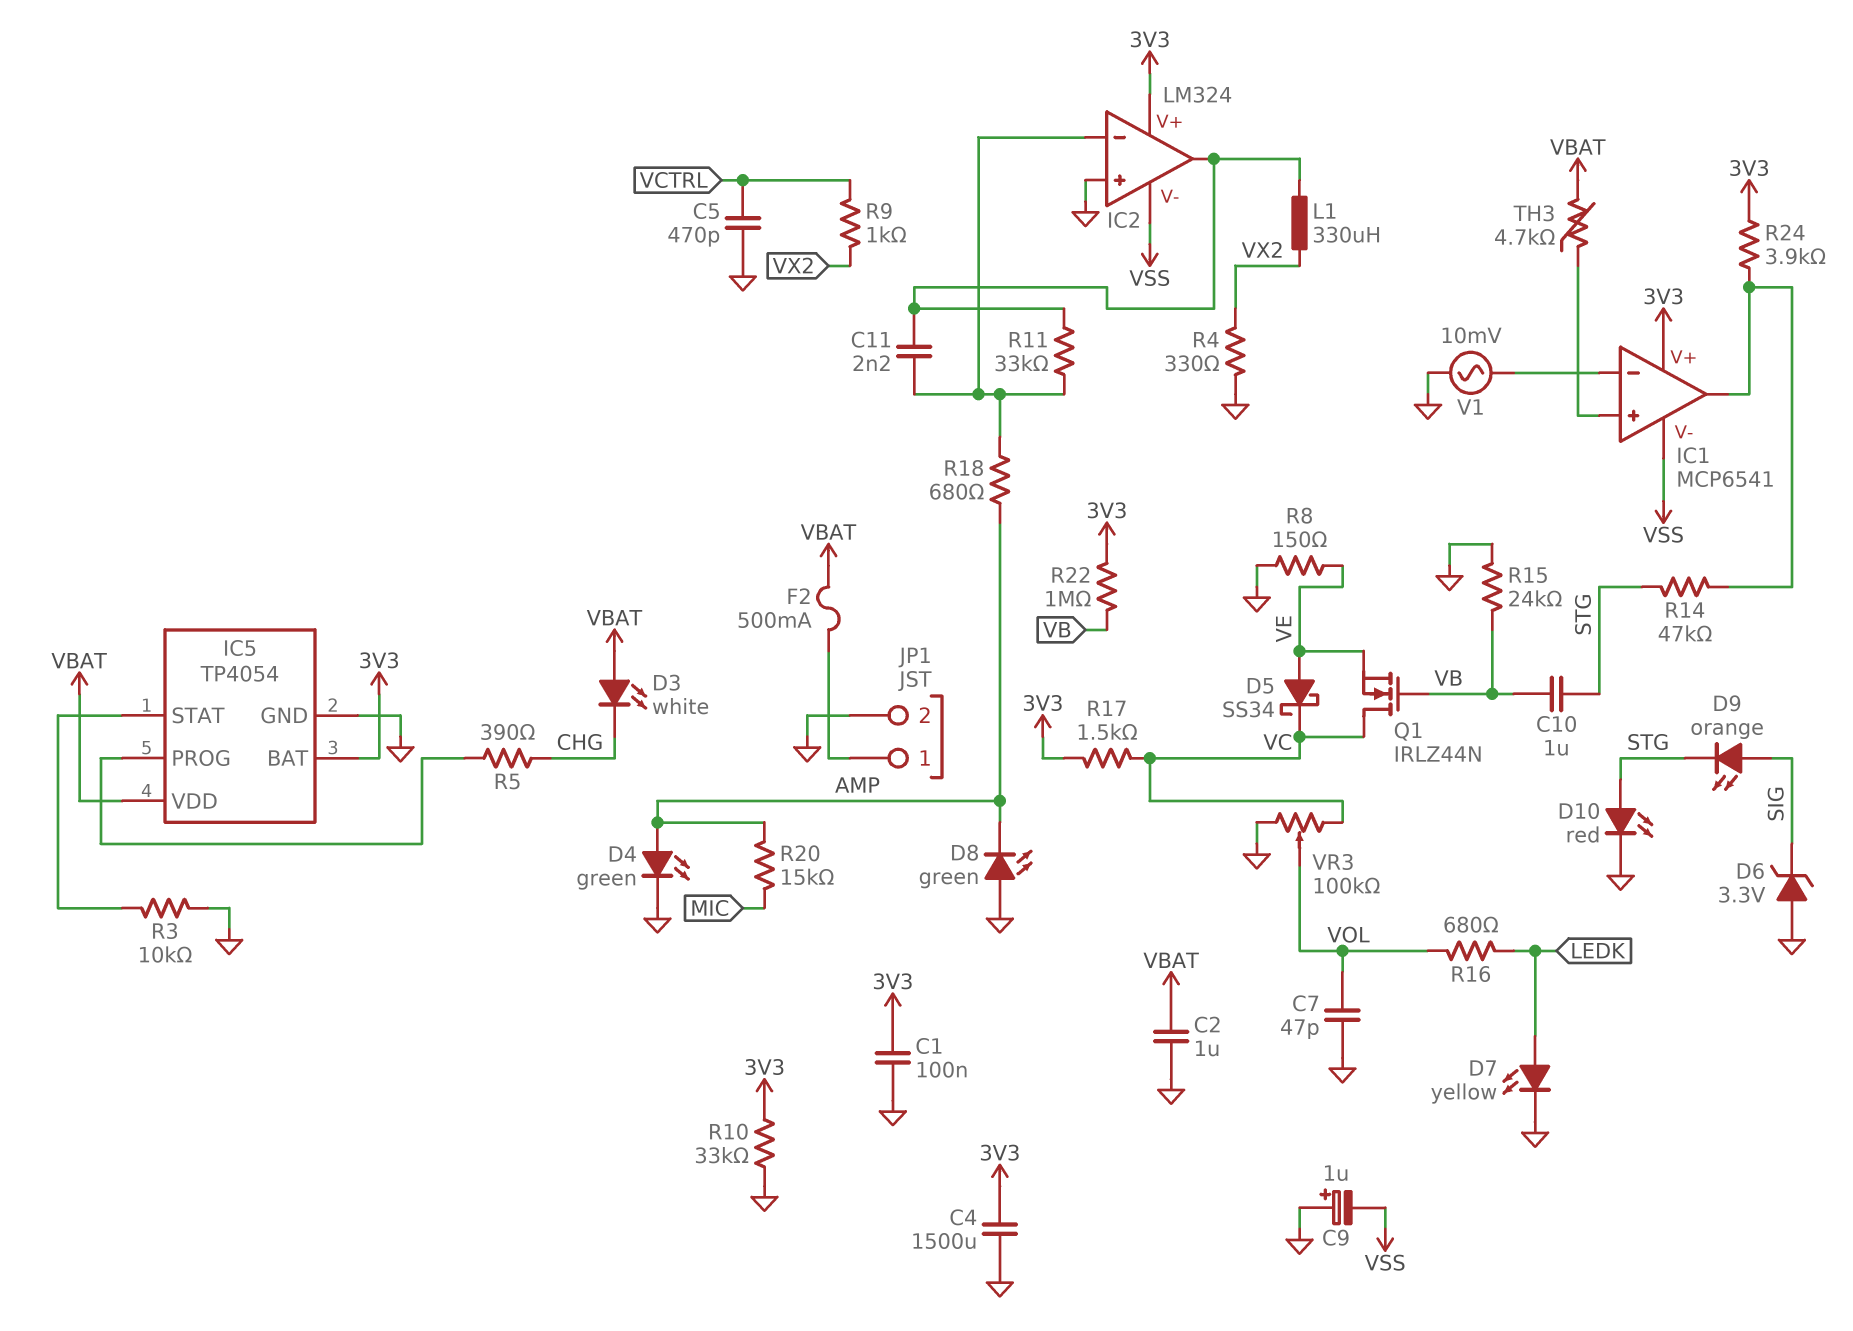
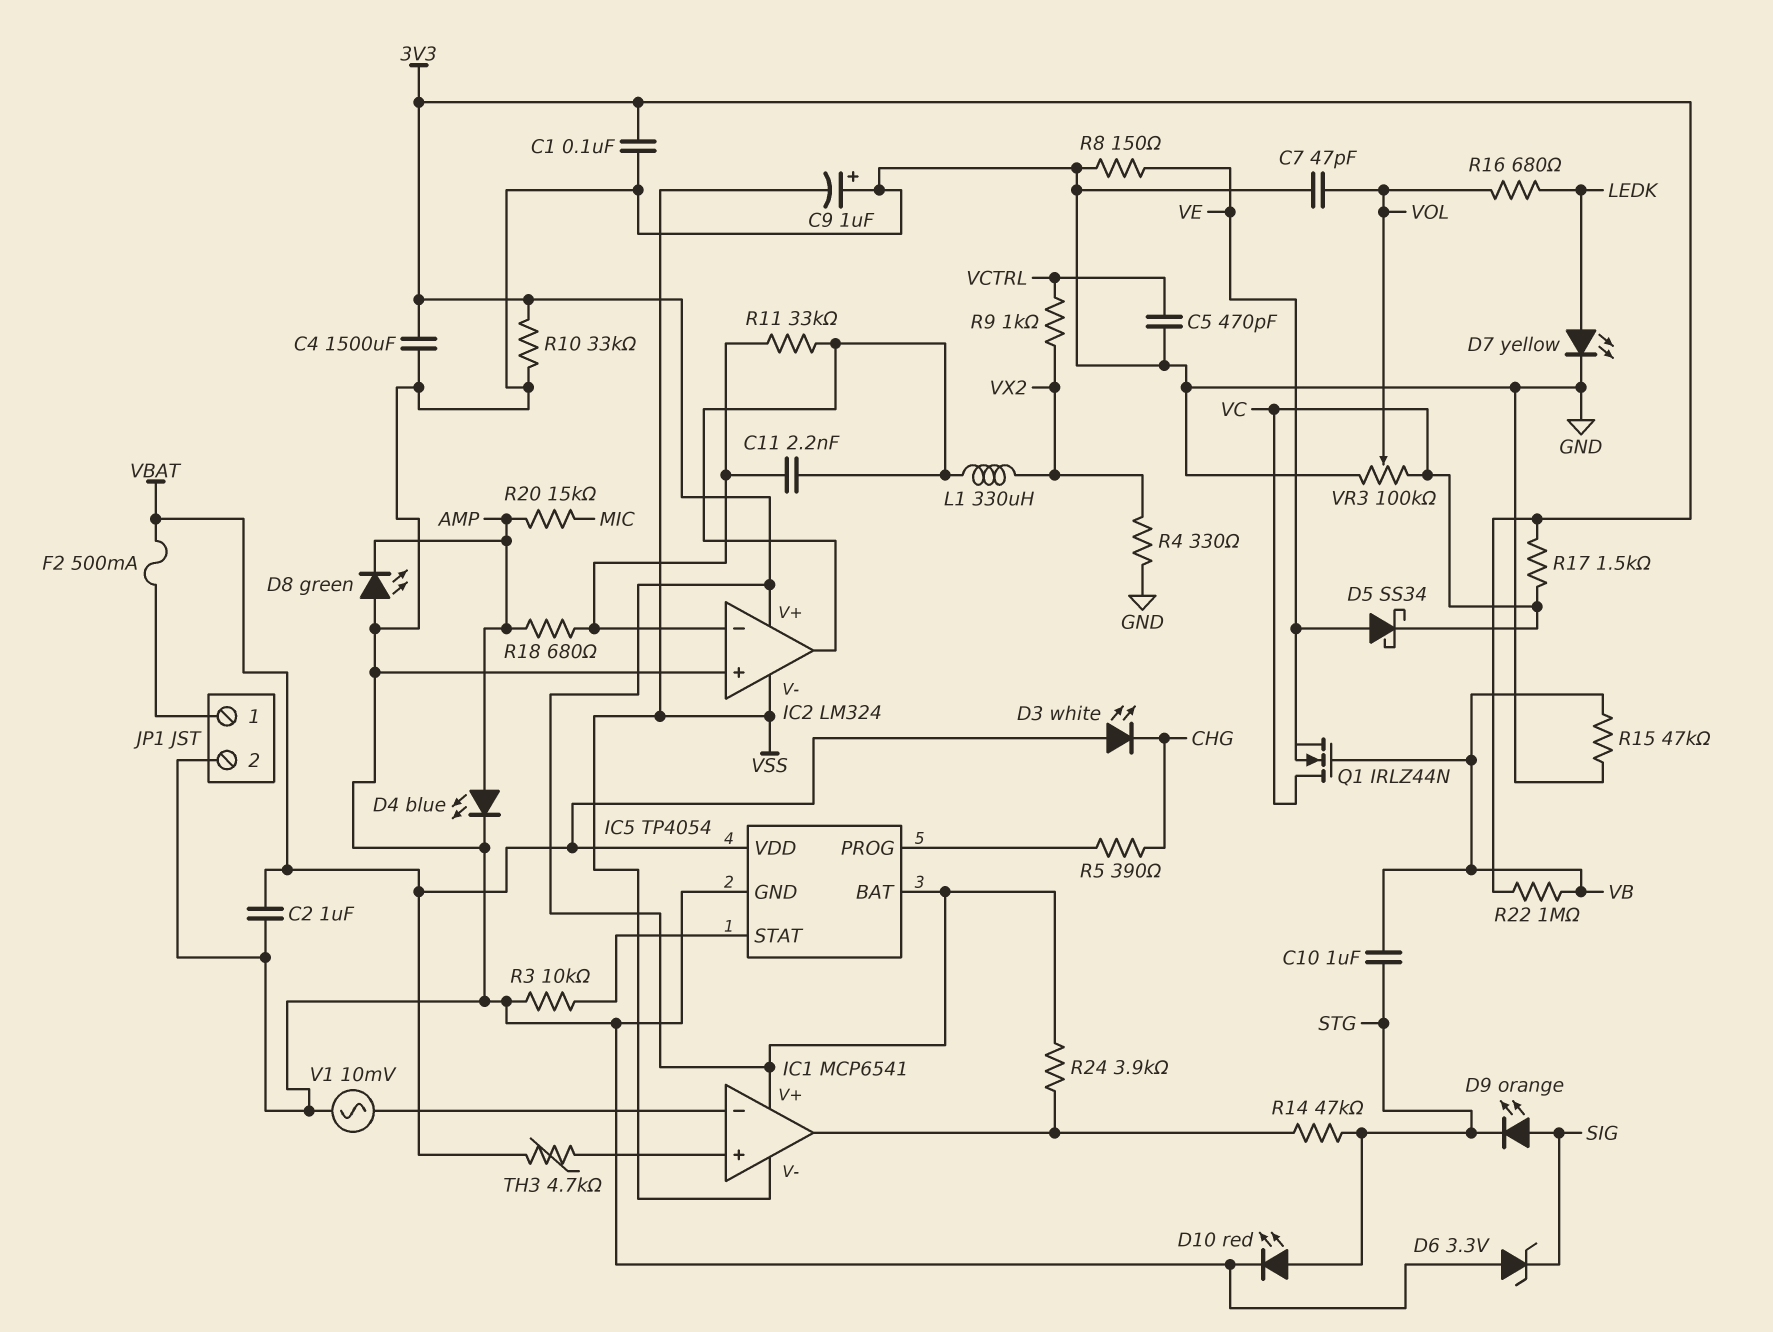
D4: LED green (A AMP, K GND) -> LED blue (A AMP, K GND)
R15: 24k (GND, VB) -> 47k (GND, VB)

